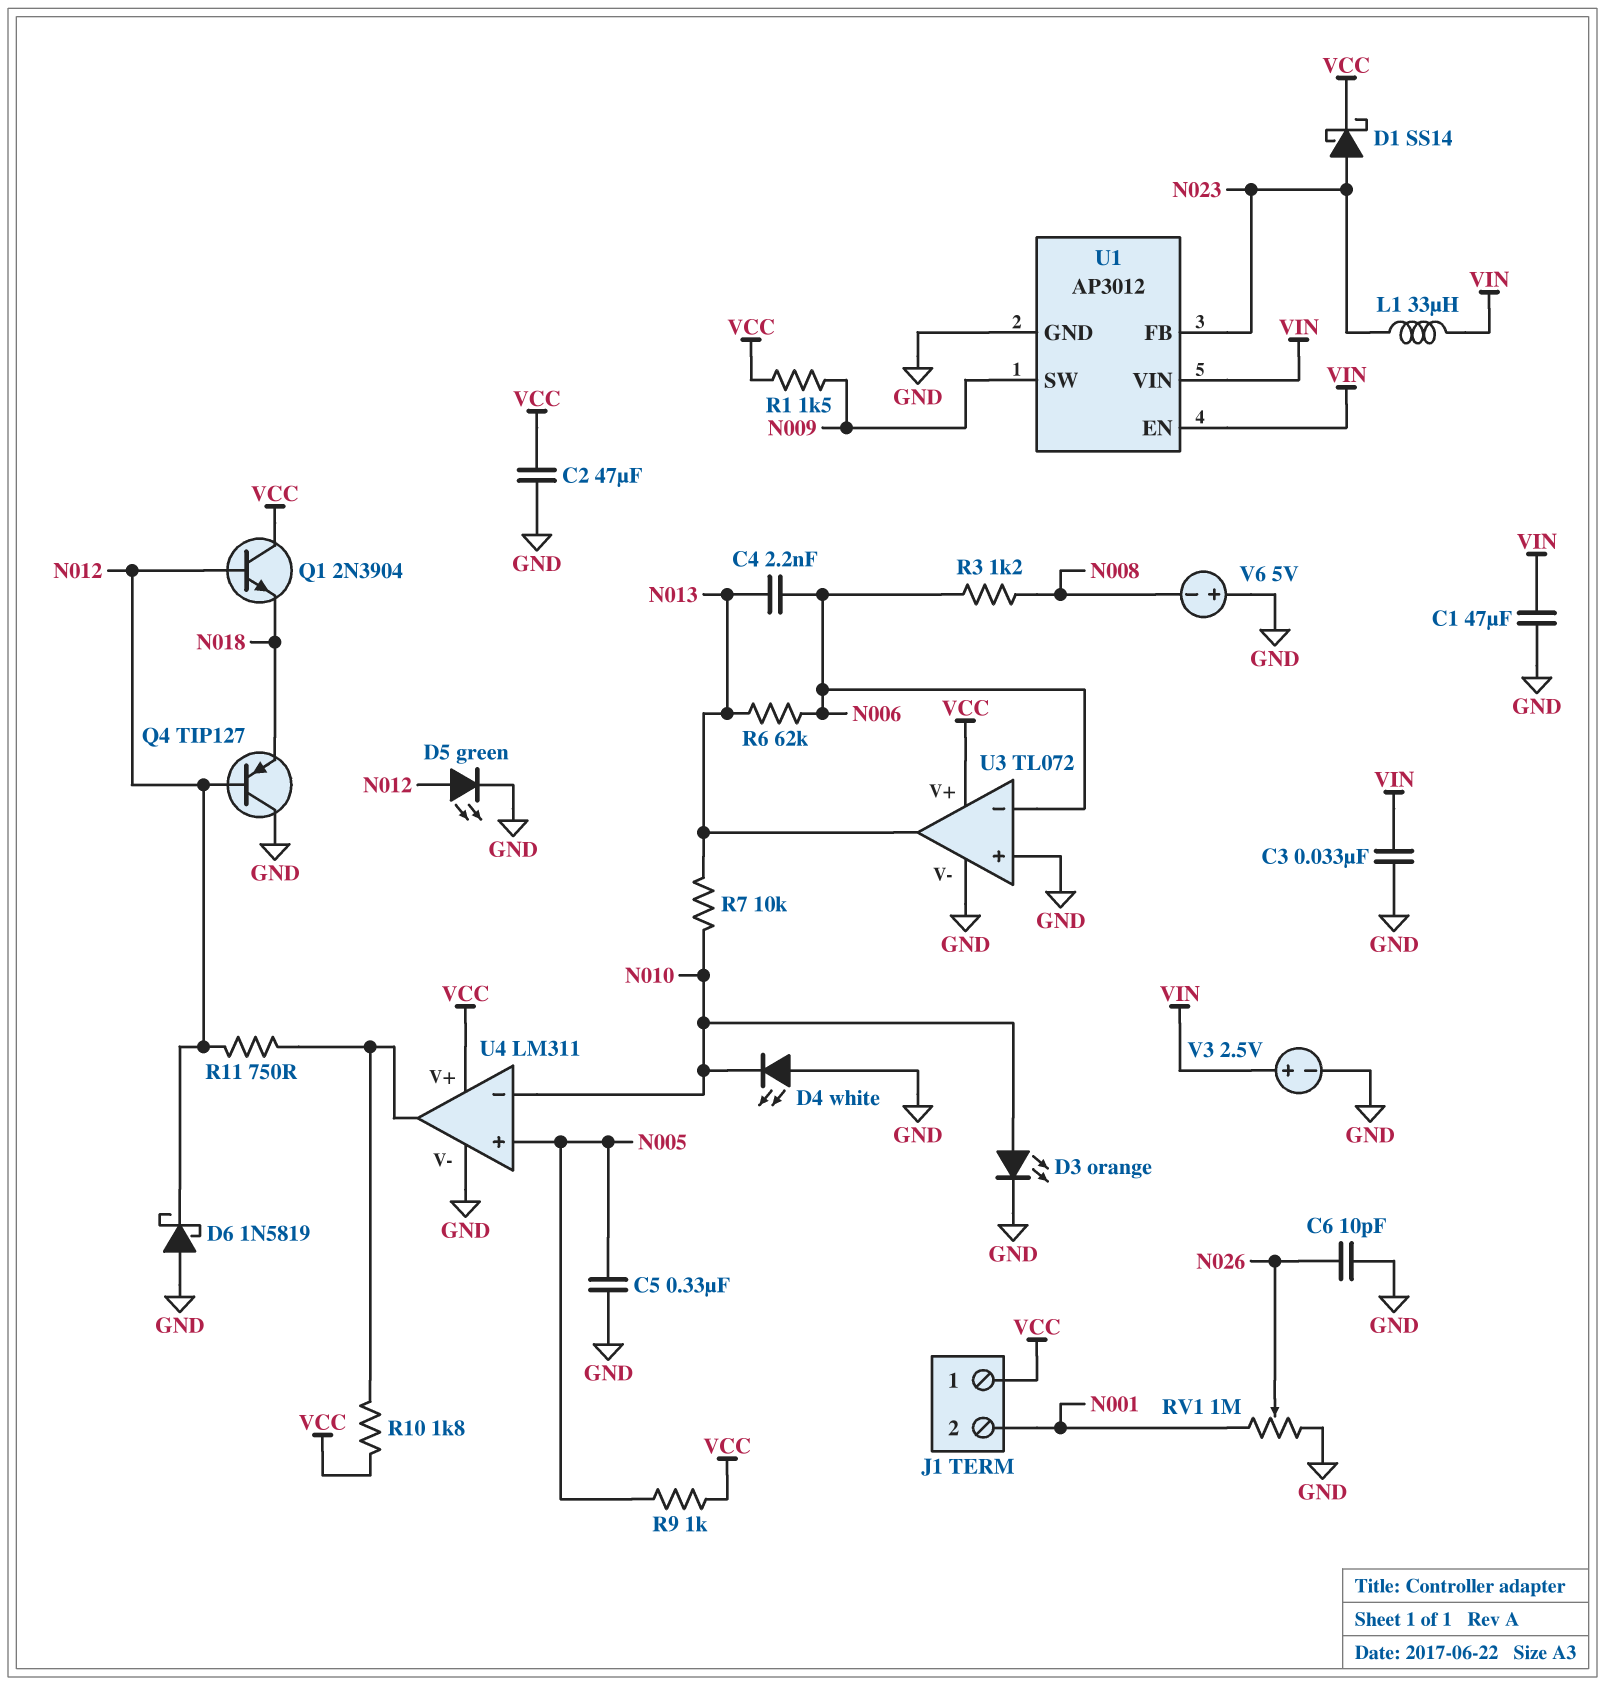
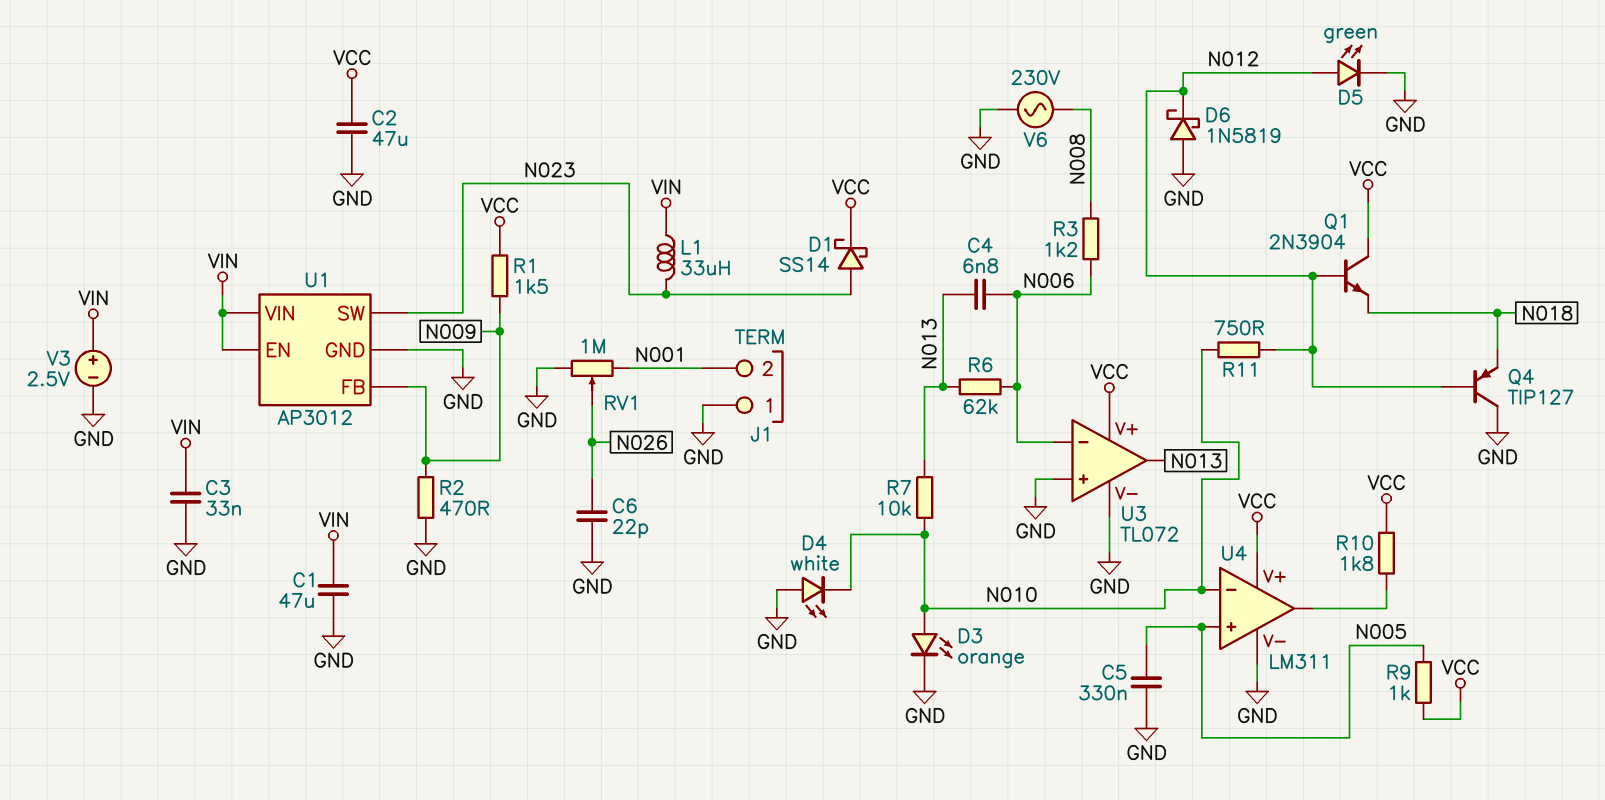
C4: 2.2nF (N006, N013) -> 6.8nF (N006, N013)
C6: 10pF (GND, N026) -> 22pF (GND, N026)
J1 pin 1: VCC -> GND
R2: none -> 470 (GND, N009)
R11: 750 (N012, U4/out) -> 750 (N010, N012)
U1 pin FB: N023 -> N009
U1 pin SW: N009 -> N023
V6: 5V (plus GND, minus N008) -> AC 230V (GND, N008)

